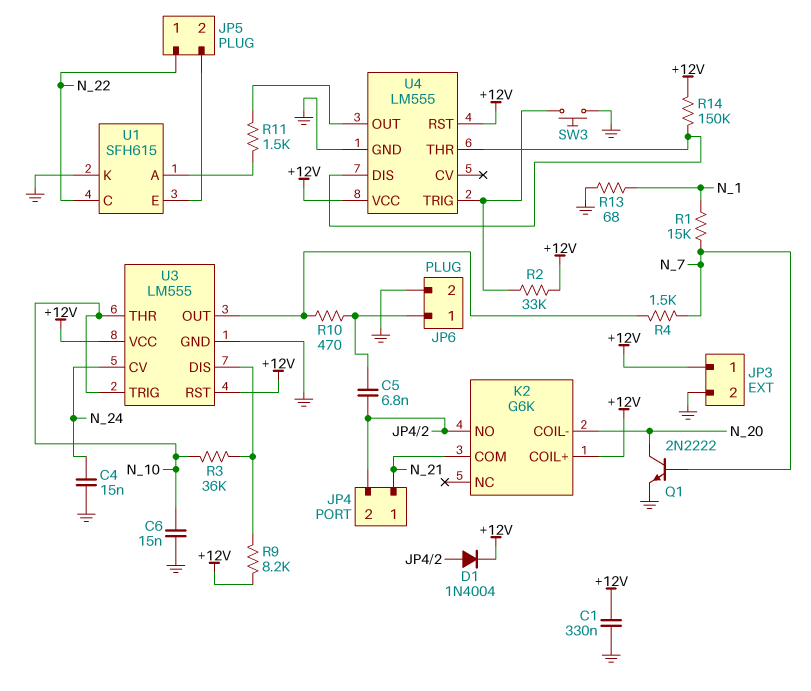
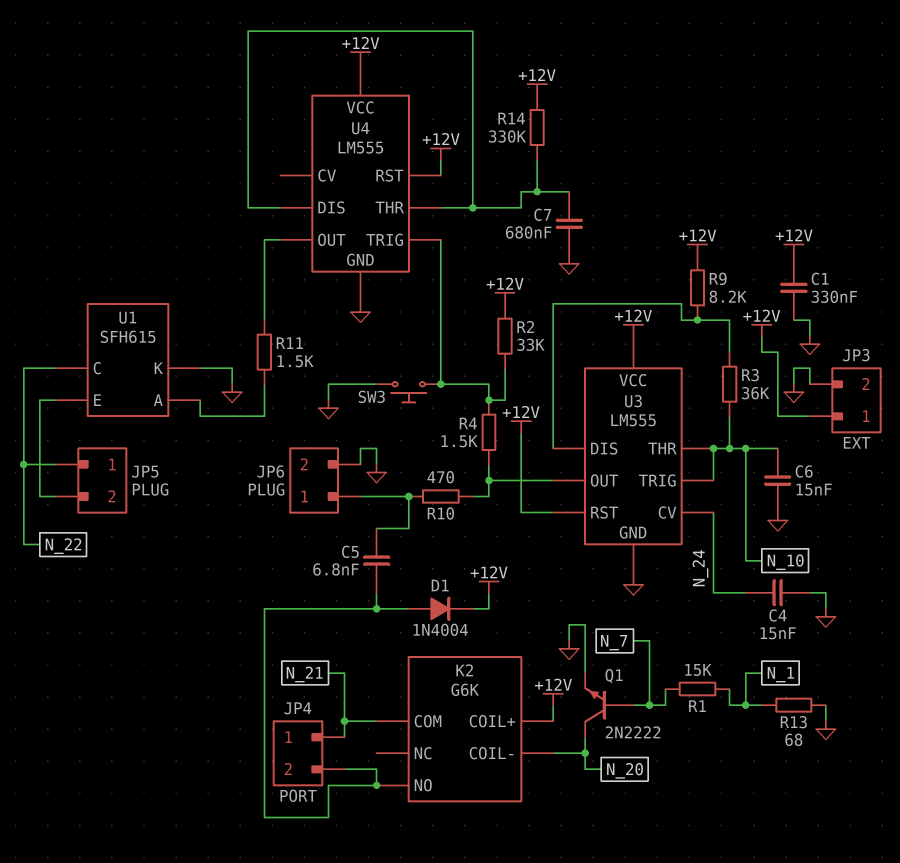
C7: none -> 680nF (GND, U4/DIS)
R4: 1.5k (N_7, U3/OUT) -> 1.5k (U3/OUT, U4/TRIG)
R14: 150k (+12V, U4/DIS) -> 330k (+12V, U4/DIS)

